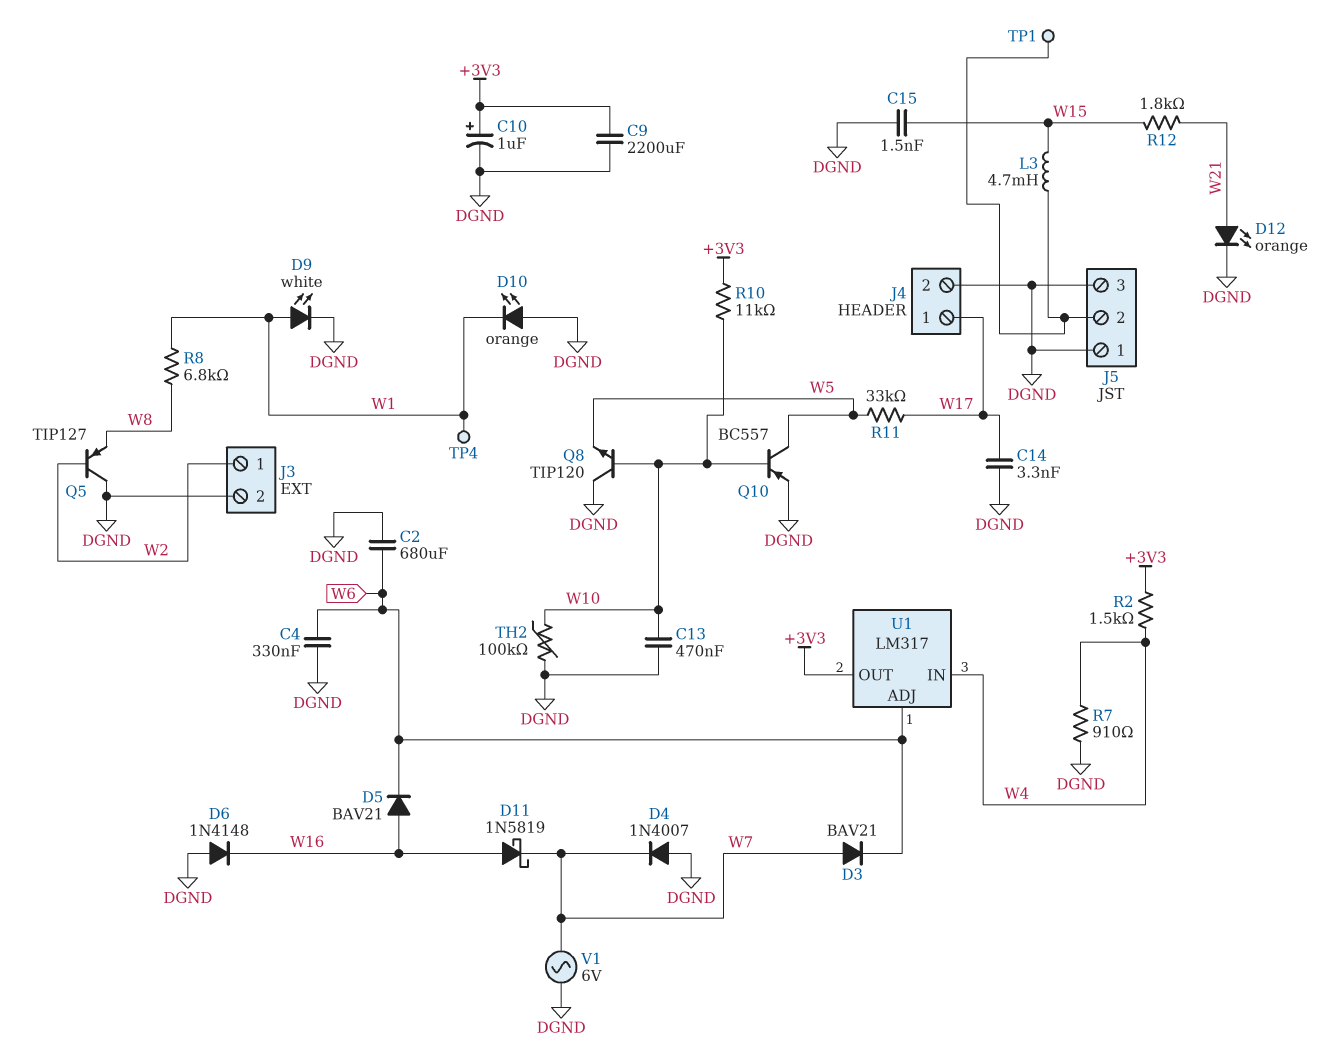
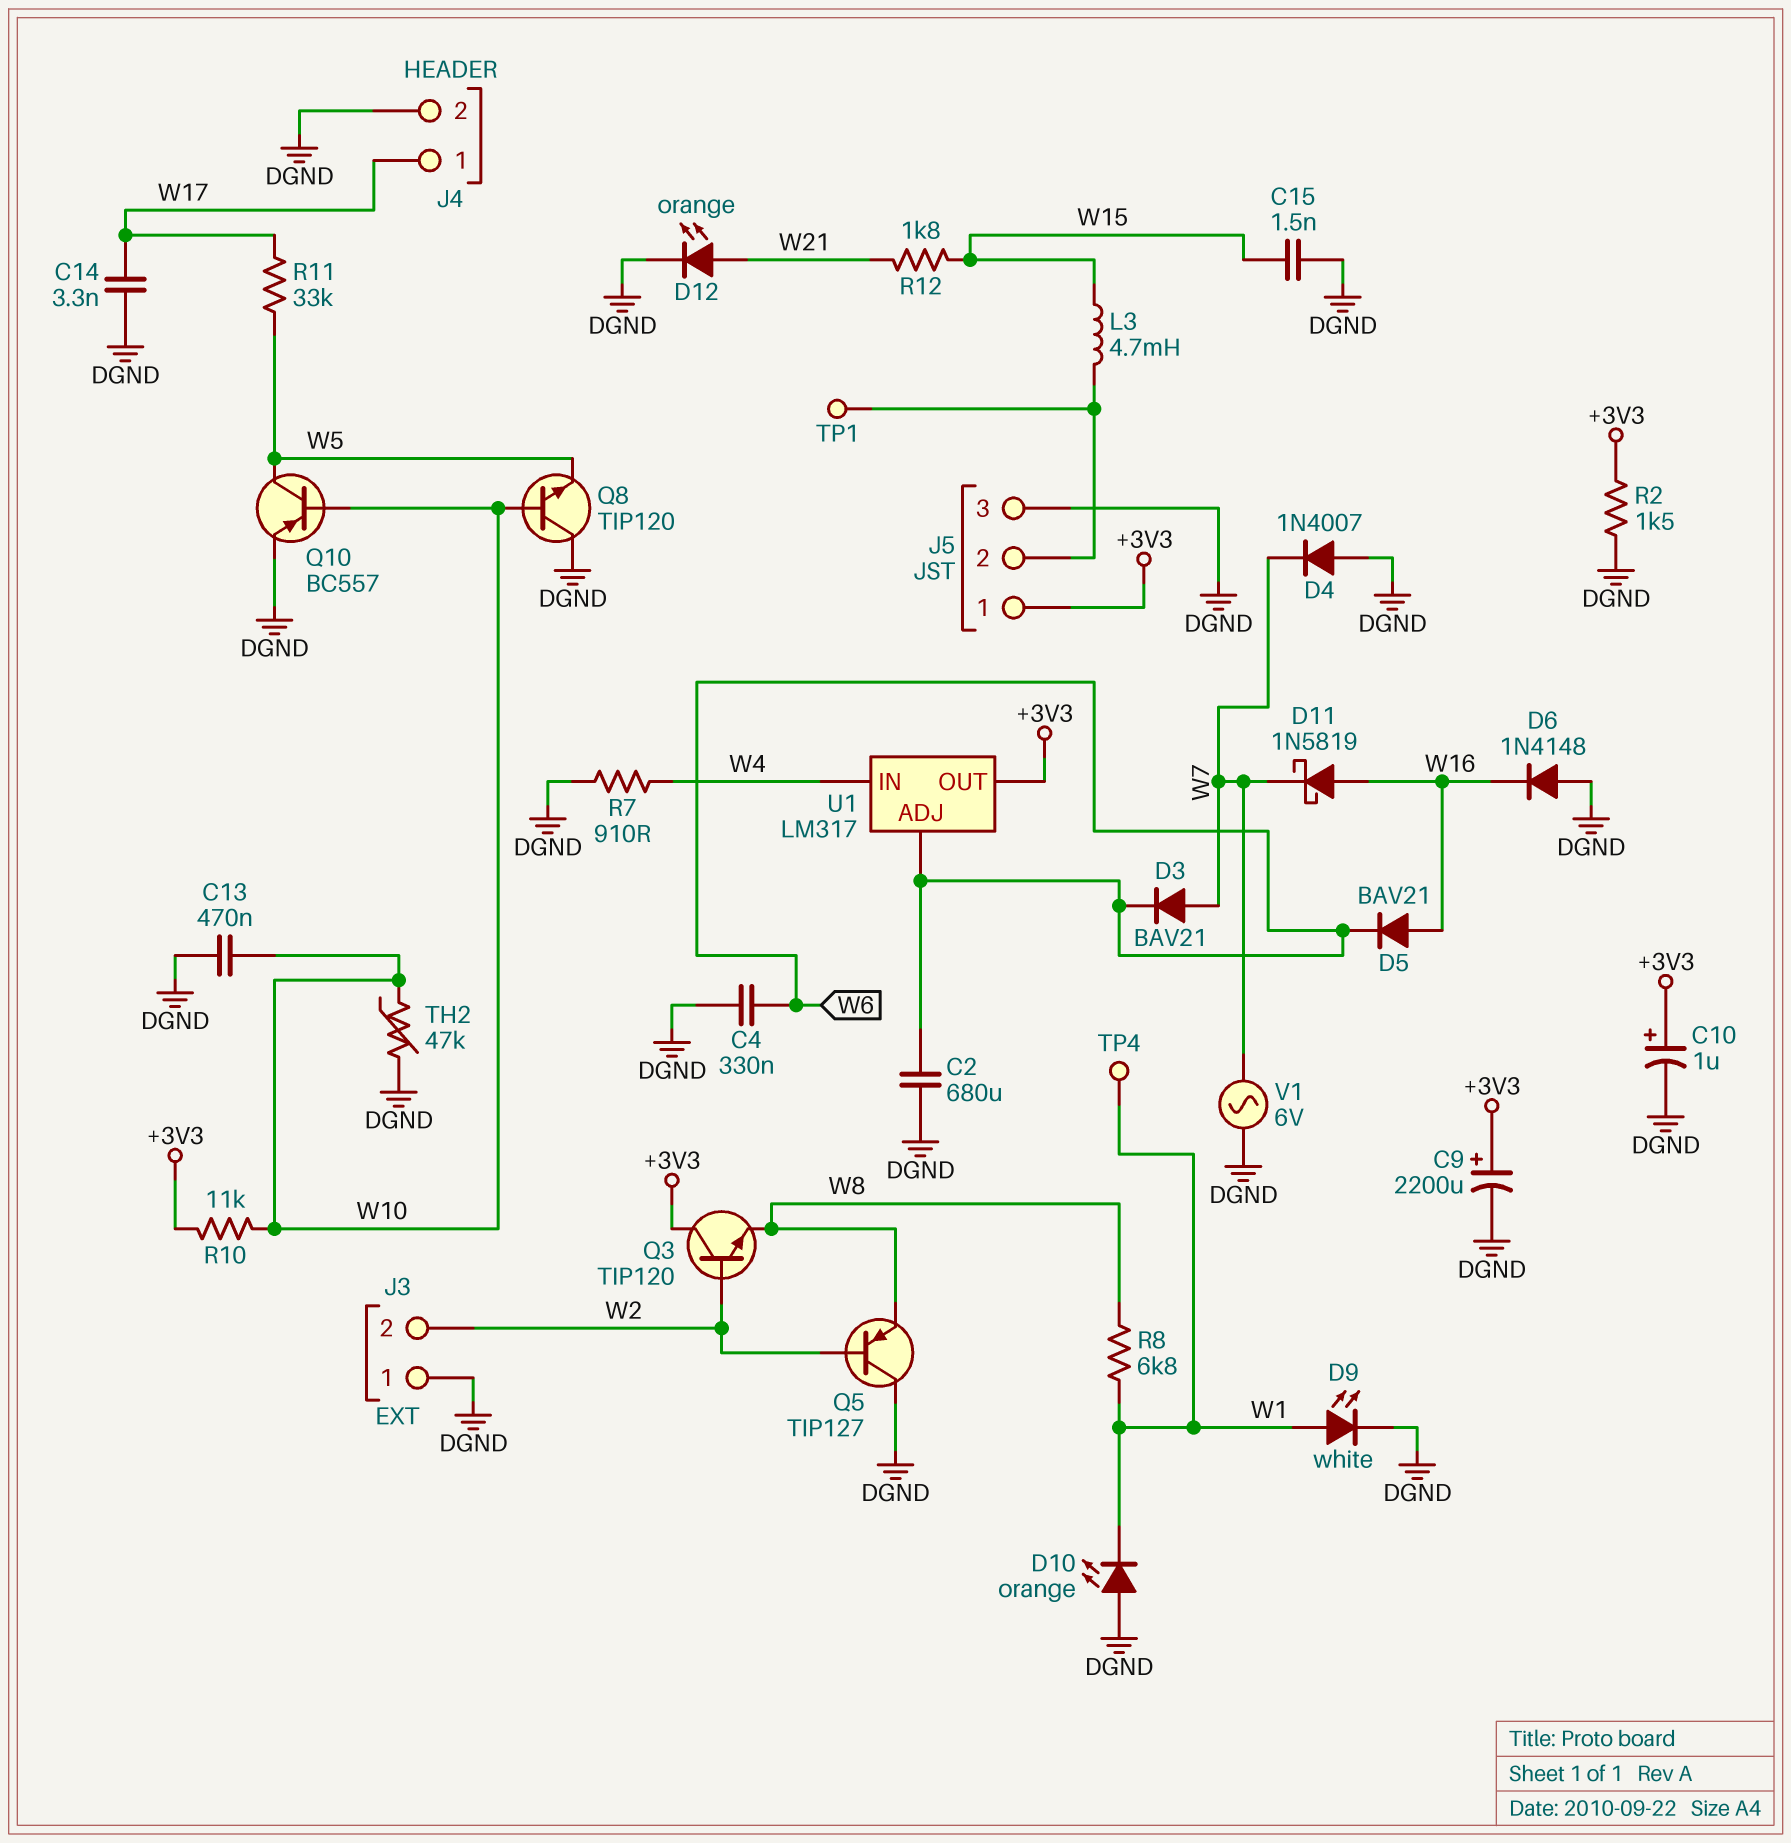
C9: 2200uF (+3V3, DGND) -> 2200uF (plus +3V3, minus DGND)
J3 pin 1: W2 -> DGND
J3 pin 2: DGND -> W2
J5 pin 1: DGND -> +3V3
Q3: none -> NPN TIP120 (B W2, C +3V3, E W8)
R2: 1.5k (+3V3, W4) -> 1.5k (+3V3, DGND)
TH2: 100k (DGND, W10) -> 47k (DGND, W10)

